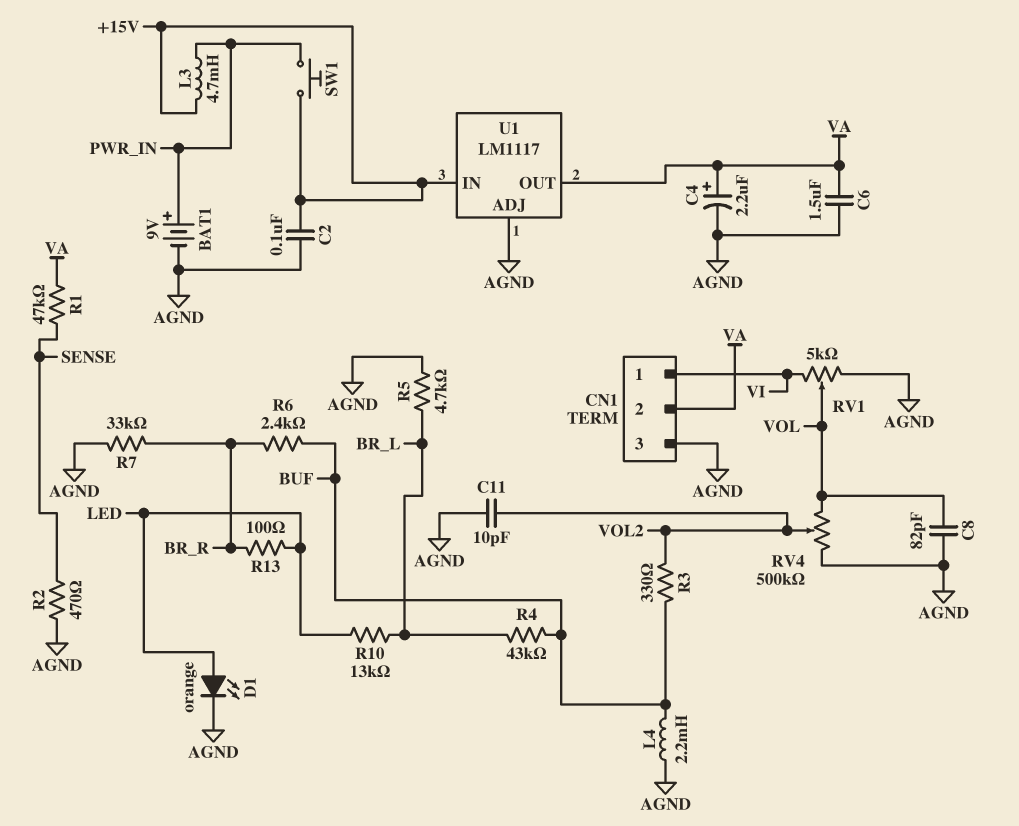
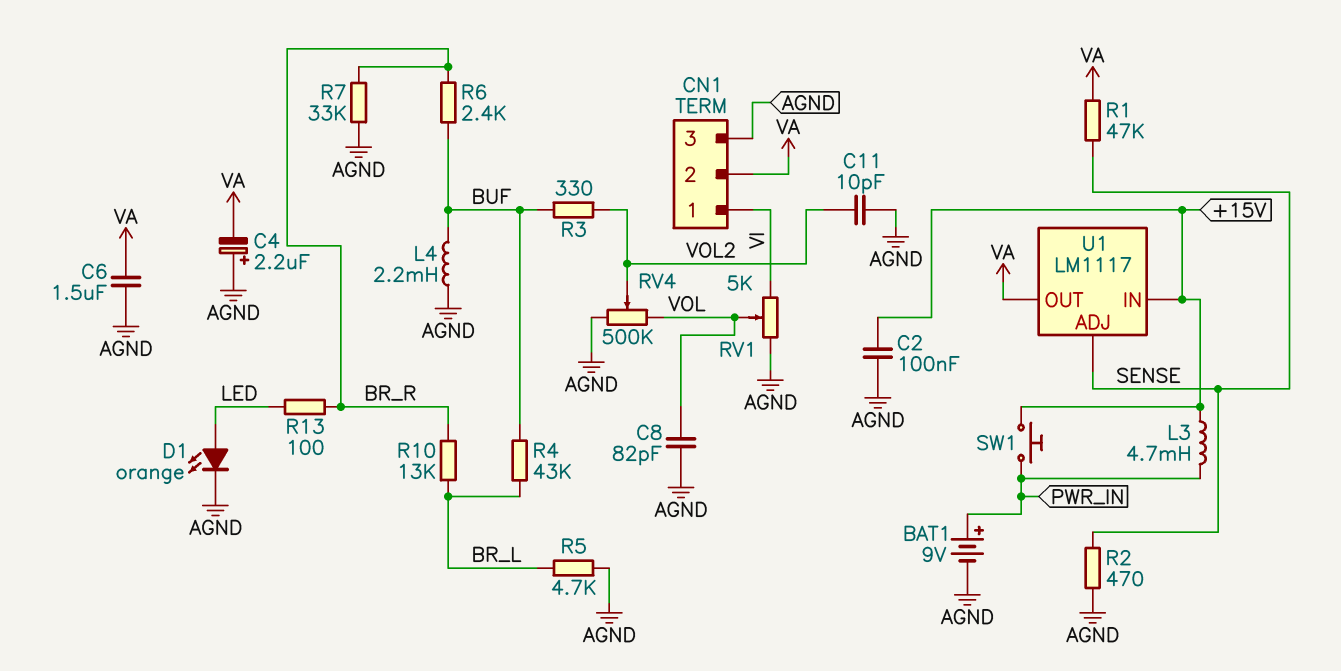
C4: 2.2uF (plus VA, minus AGND) -> 2.2uF (plus AGND, minus VA)
R10: 13k (BR_L, LED) -> 13k (BR_L, BR_R)
U1 pin ADJ: AGND -> SENSE

